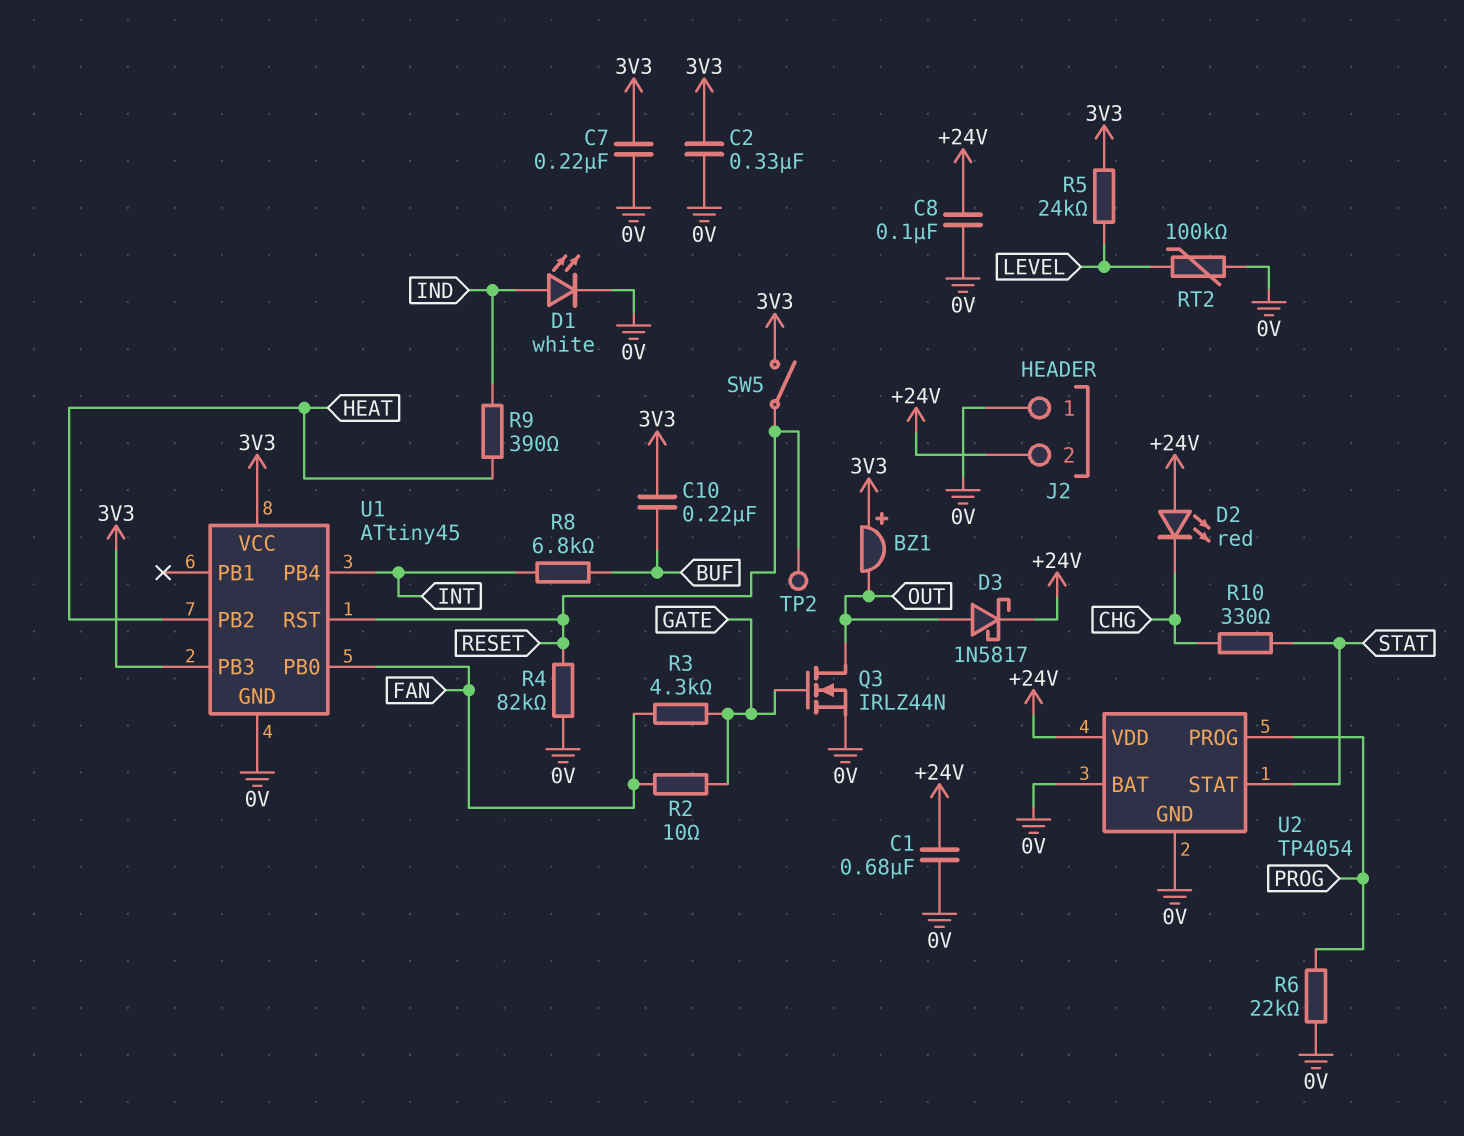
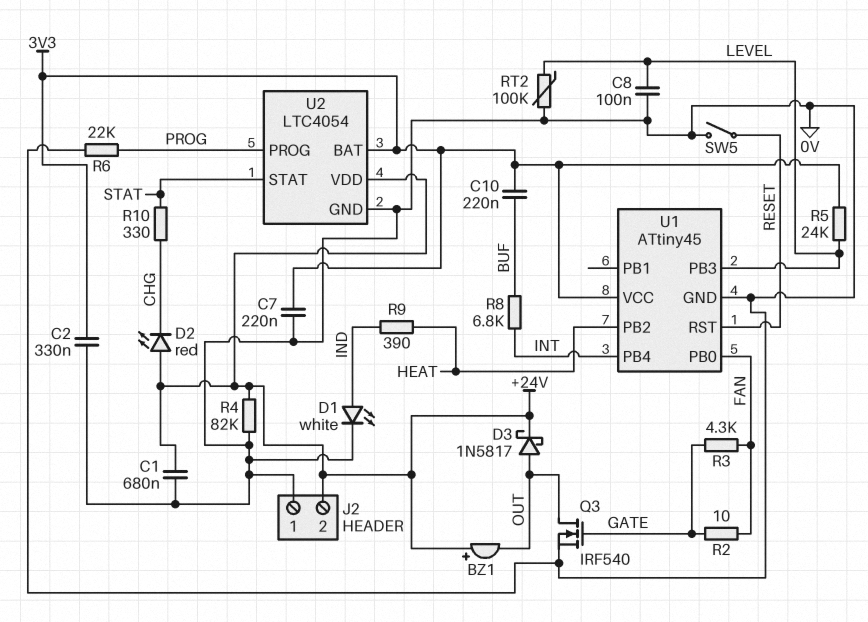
BZ1: buzzer (plus 3V3, minus OUT) -> buzzer (plus +24V, minus OUT)
C8: 100nF (+24V, 0V) -> 100nF (0V, LEVEL)
Q3: NMOS IRLZ44N (G GATE, D OUT, S 0V) -> NMOS IRF540 (G GATE, D OUT, S 0V)
R4: 82k (0V, RESET) -> 82k (+24V, 0V)
SW5: switch (3V3, RESET) -> switch (0V, RESET)
TP2: test point (RESET) -> none
U1 pin PB3: 3V3 -> LEVEL
U2: TP4054 -> LTC4054
U2 pin BAT: 0V -> 3V3

